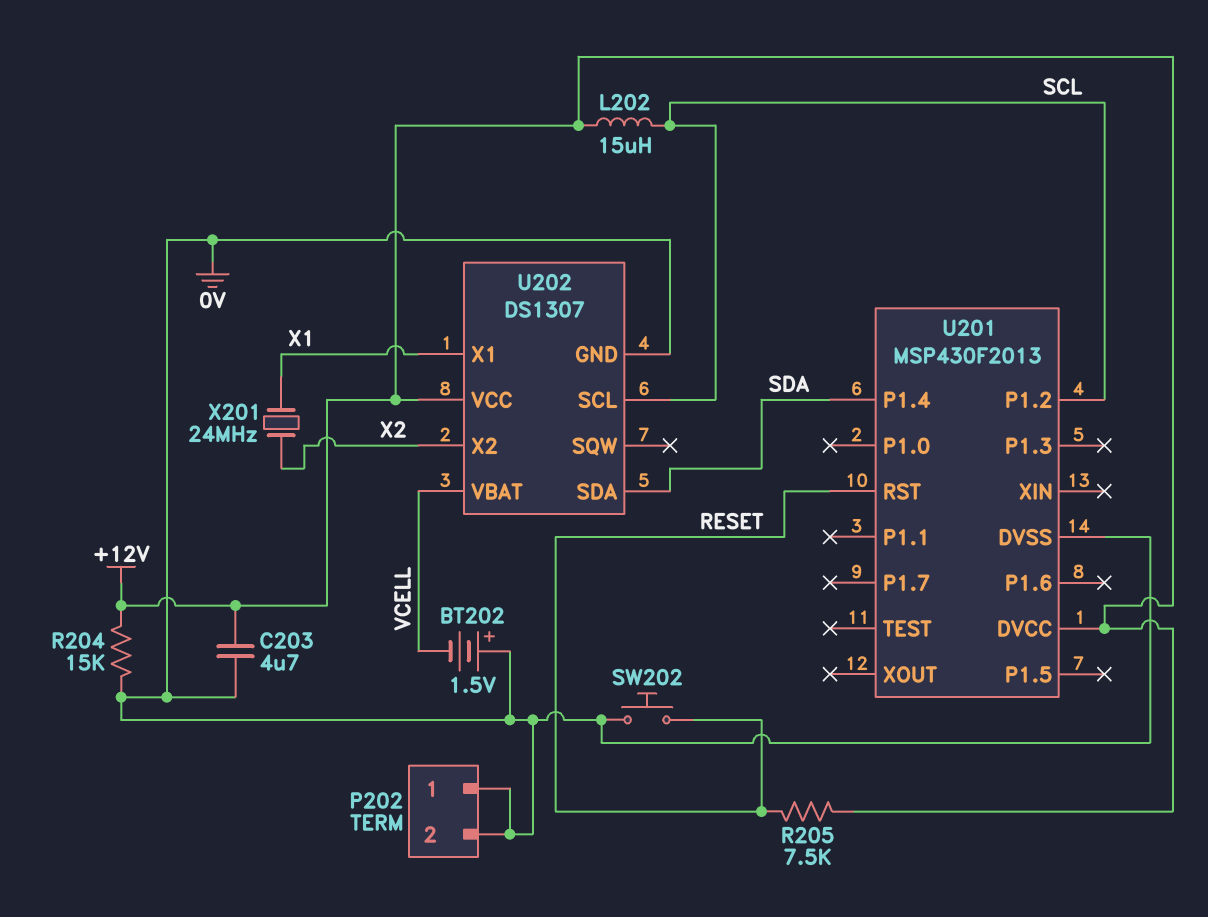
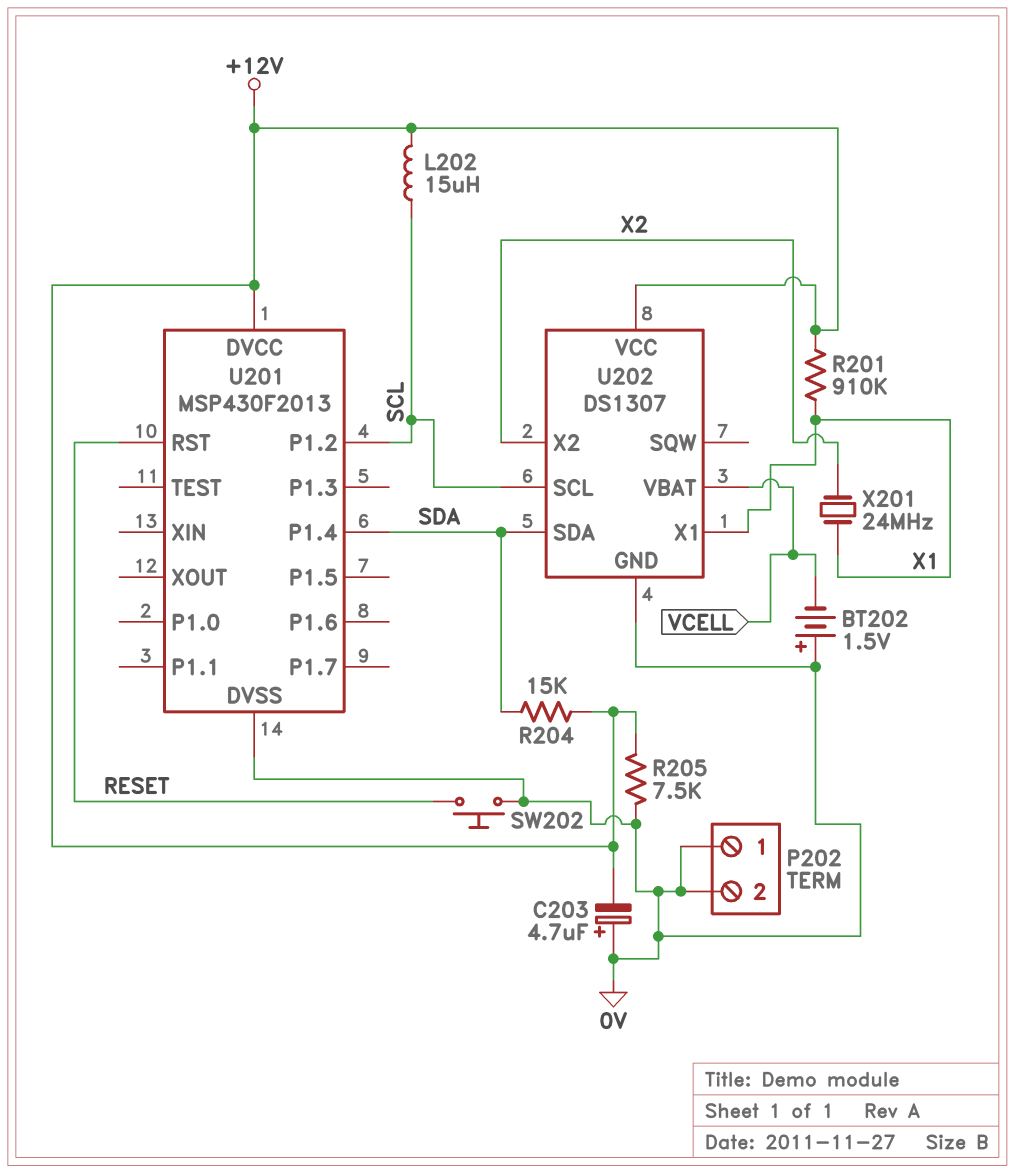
C203: 4.7uF (+12V, 0V) -> 4.7uF (plus 0V, minus +12V)
R201: none -> 910k (+12V, X1)
R204: 15k (+12V, 0V) -> 15k (+12V, SDA)
R205: 7.5k (+12V, RESET) -> 7.5k (+12V, 0V)

